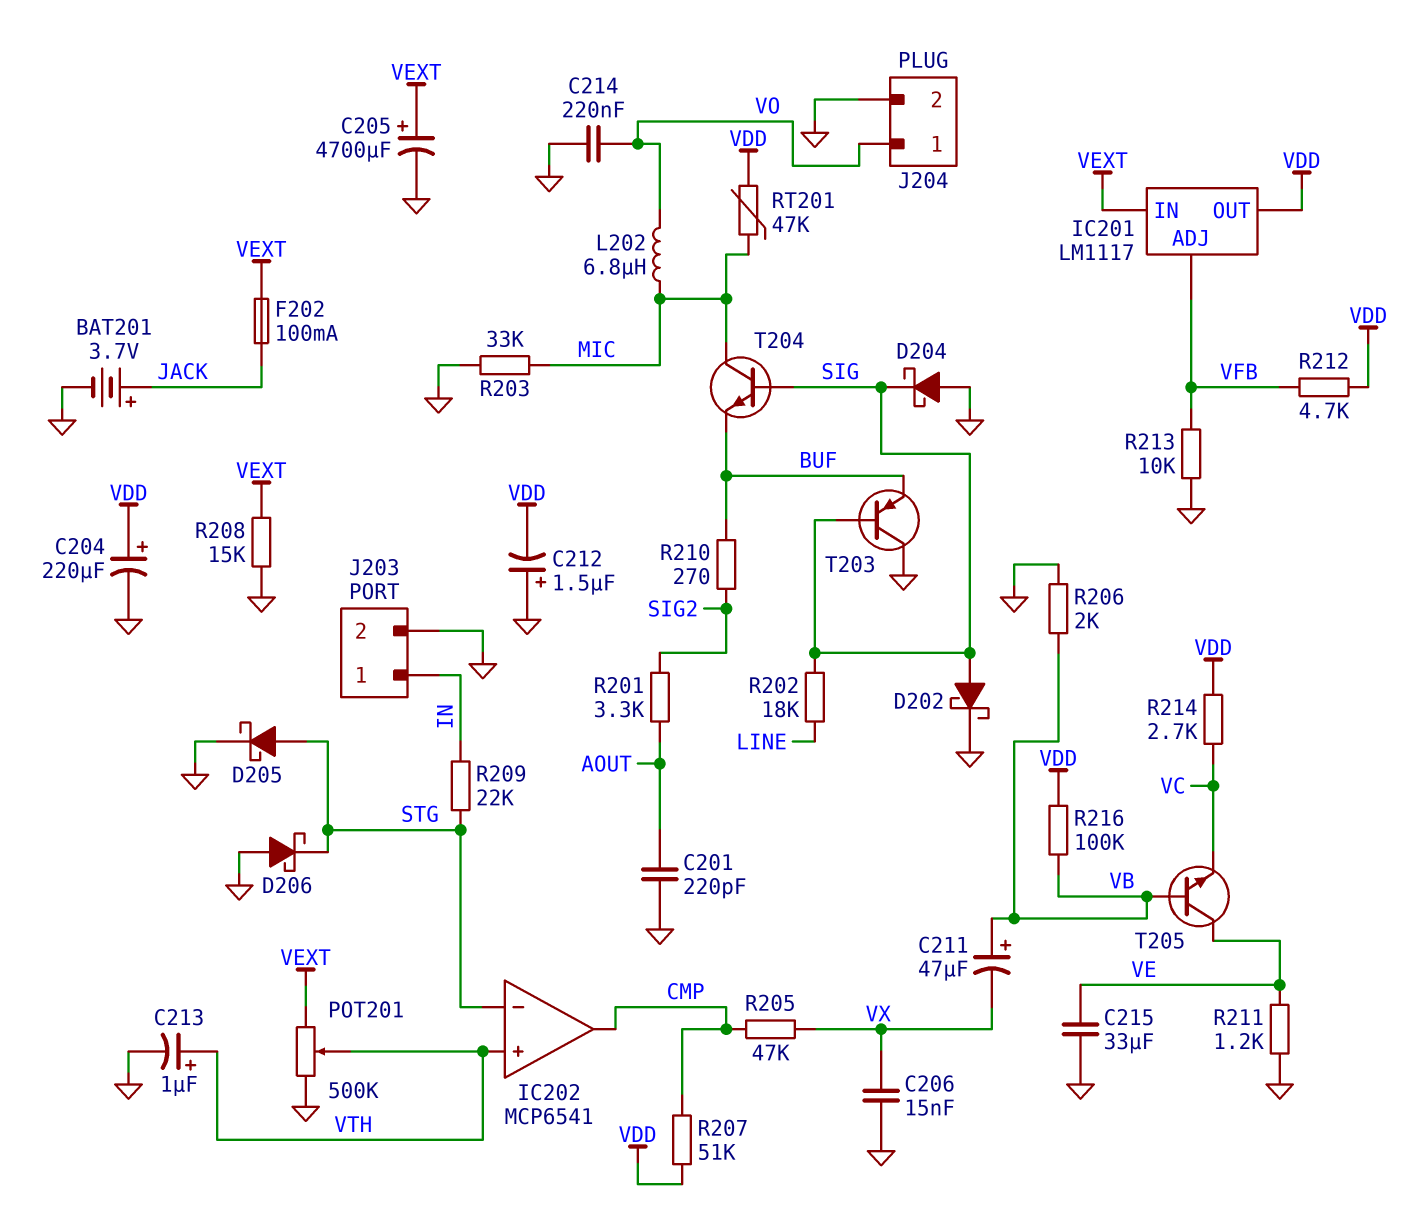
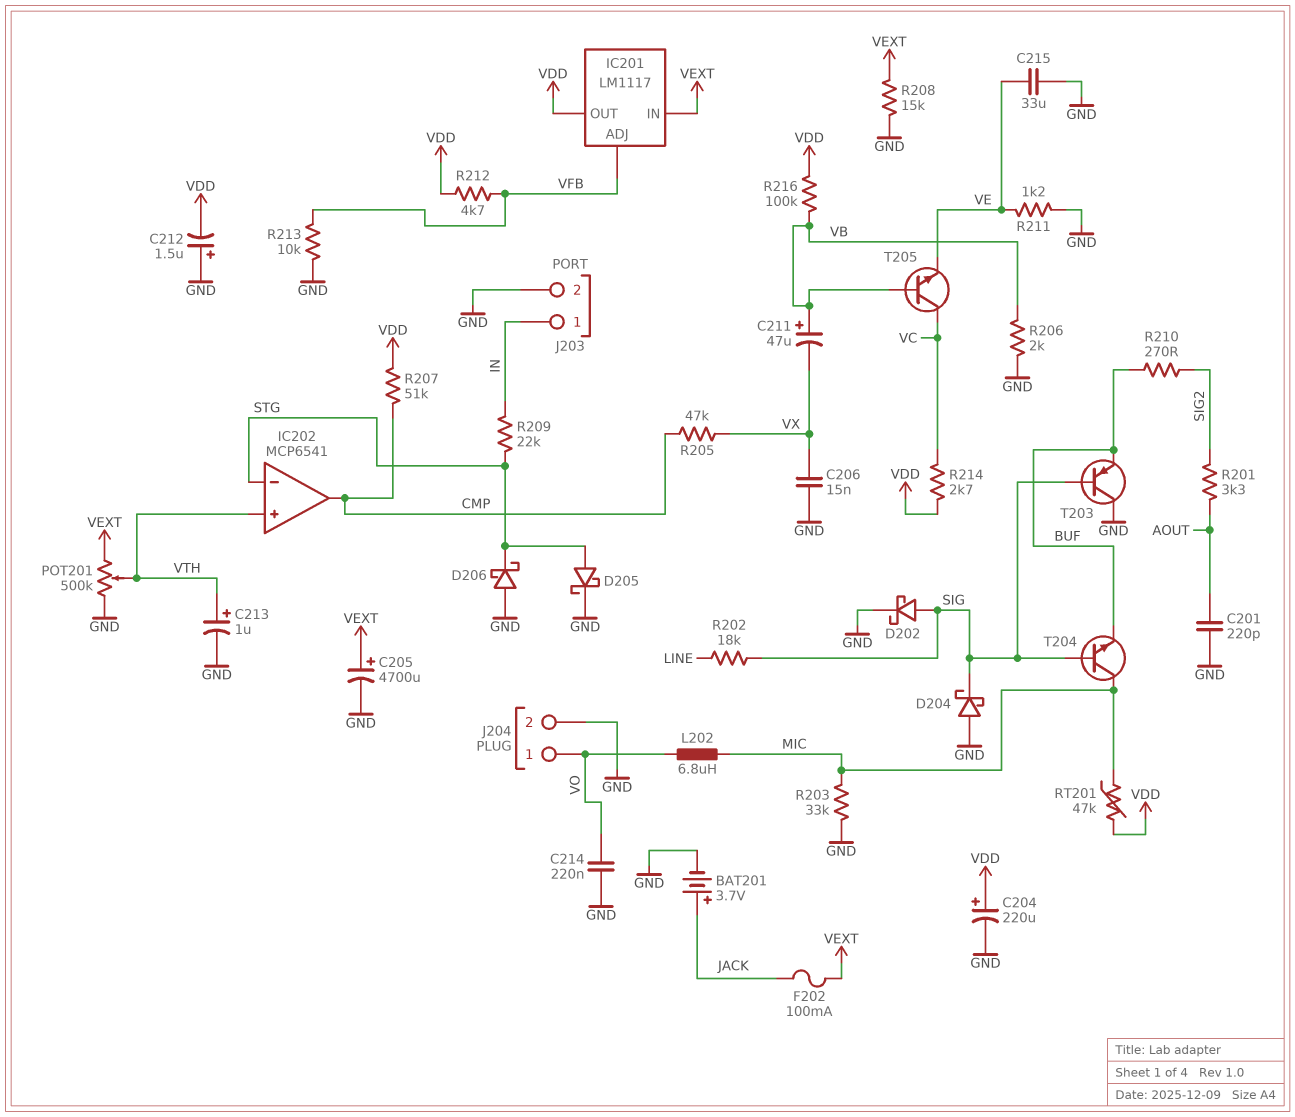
T205: NPN (B VB, C VE, E VC) -> NPN (B VB, C VC, E VE)

